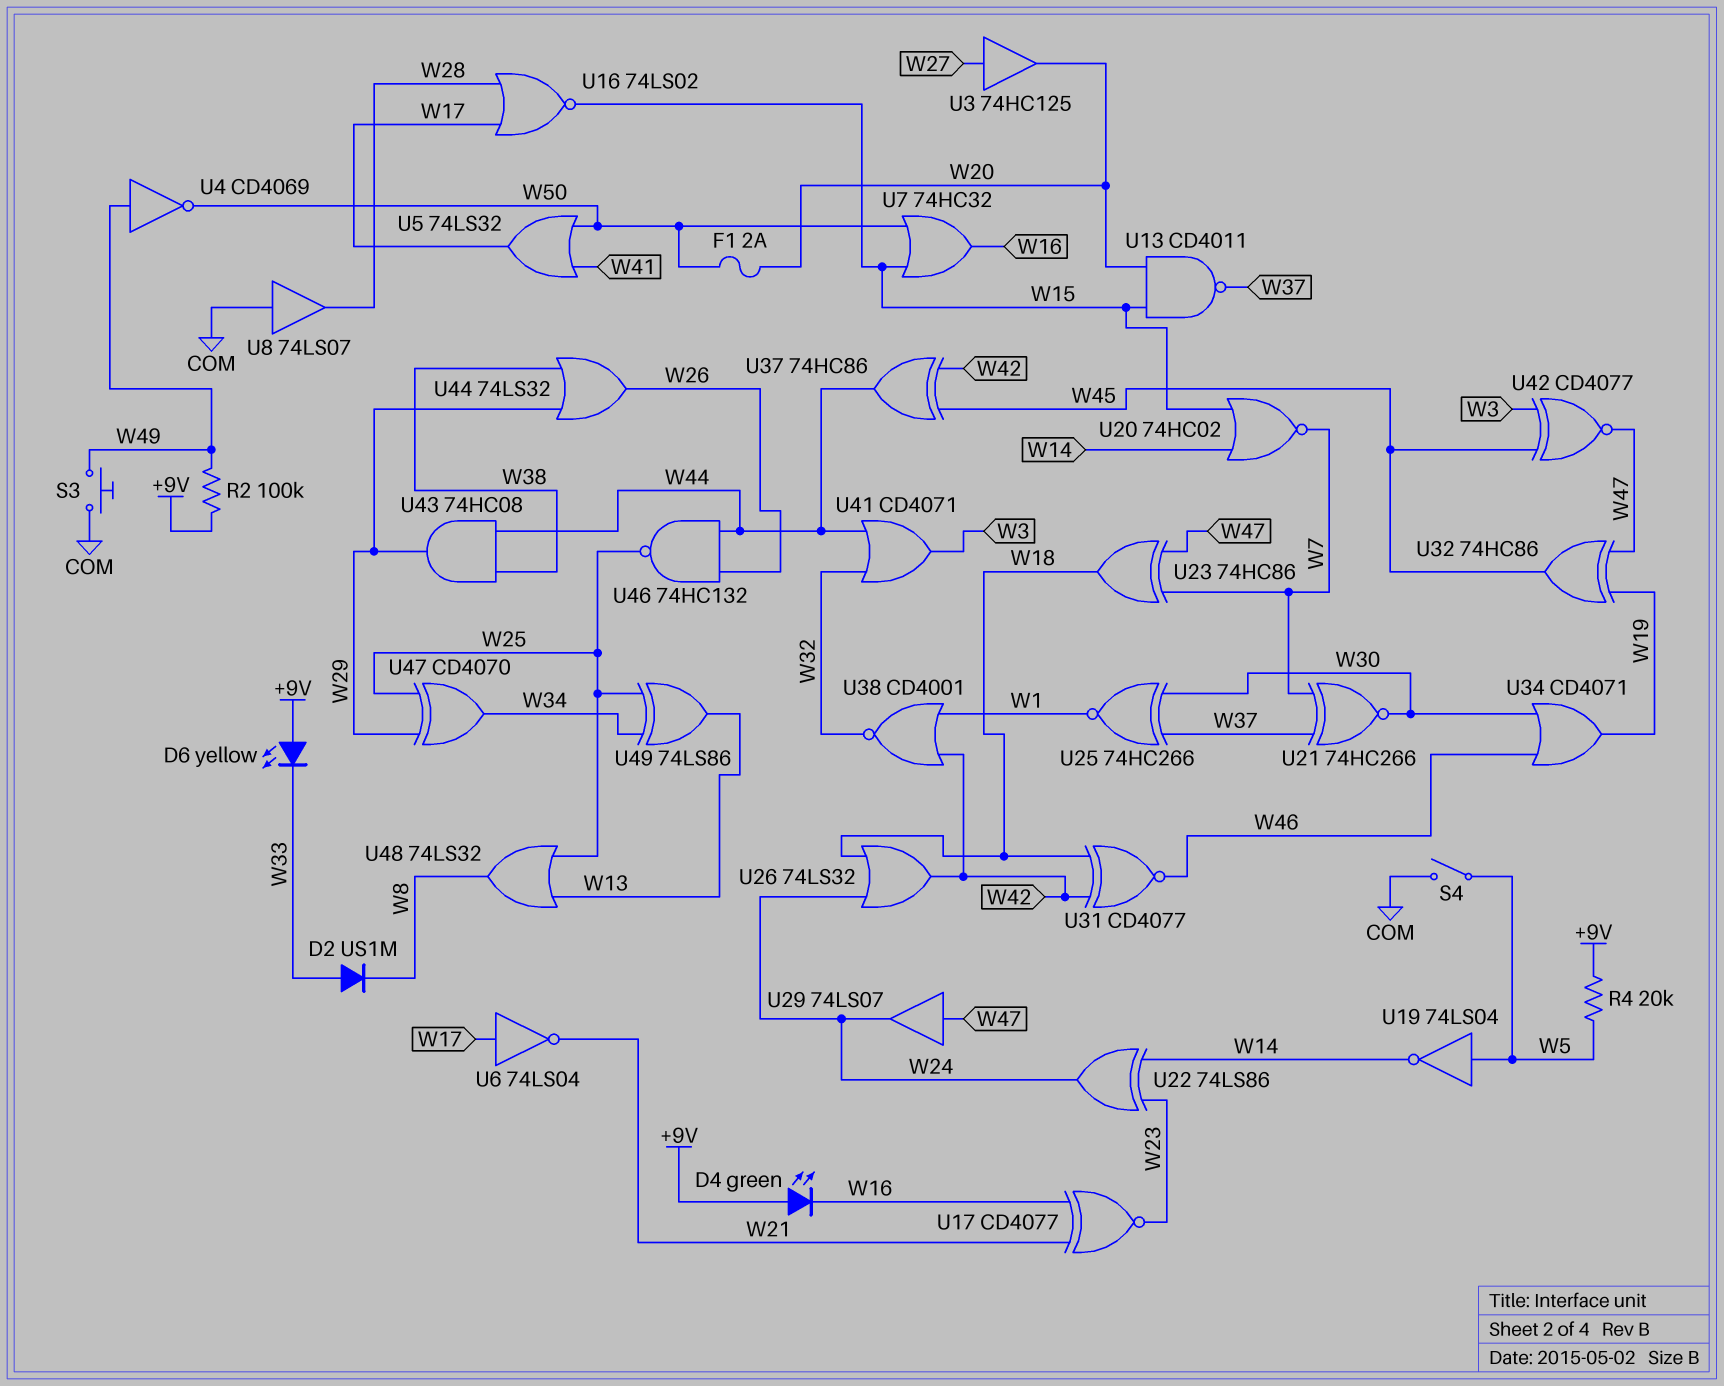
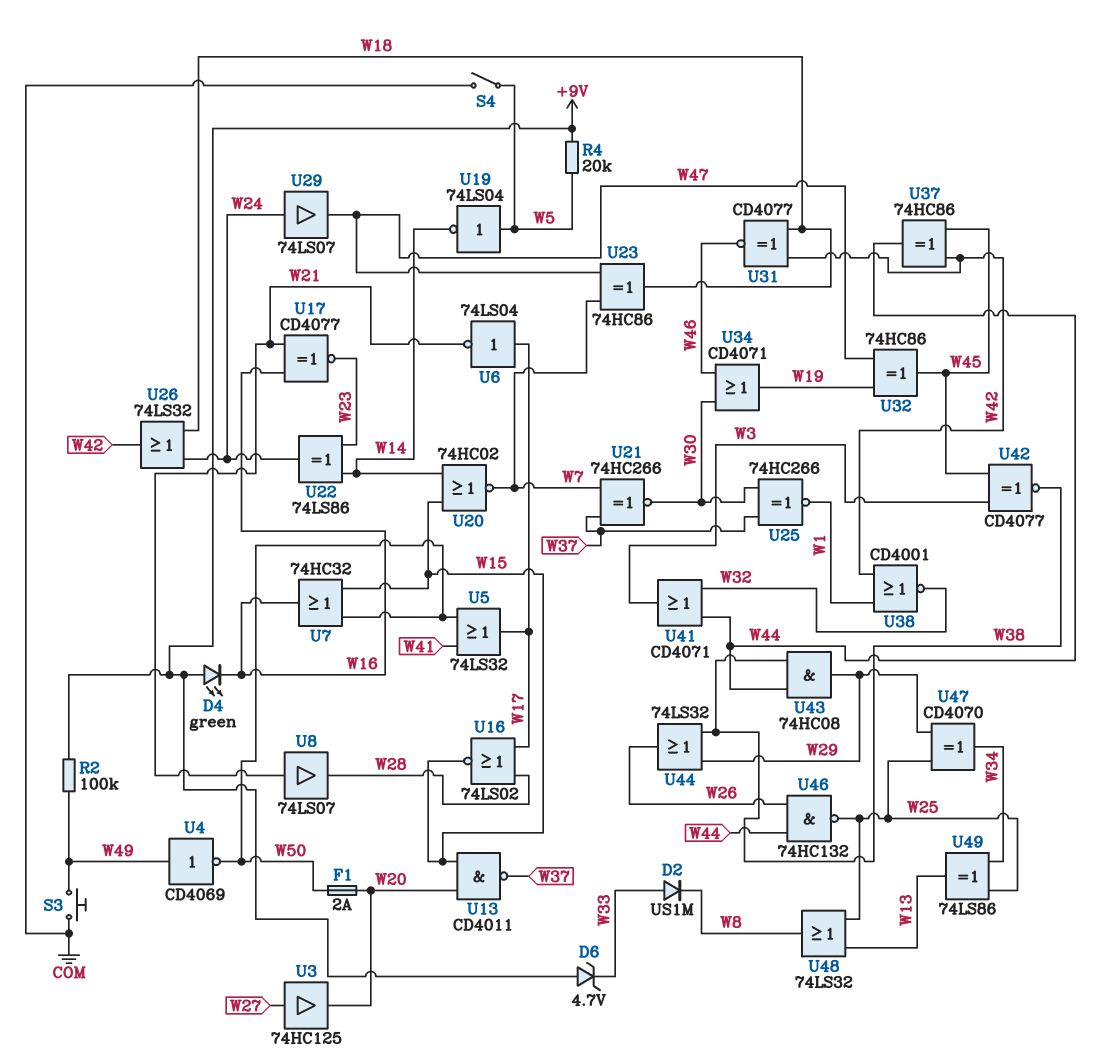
D6: LED yellow (A +9V, K W33) -> zener 4.7V (A +9V, K W33)
U8: buffer 74LS07 (in COM, out W28) -> buffer 74LS07 (in W21, out W28)
U29: buffer 74LS07 (in W47, out W24) -> buffer 74LS07 (in W24, out W47)
U42: XNOR CD4077 (in W3, in W45, out W47) -> XNOR CD4077 (in W3, in W45, out W38)

